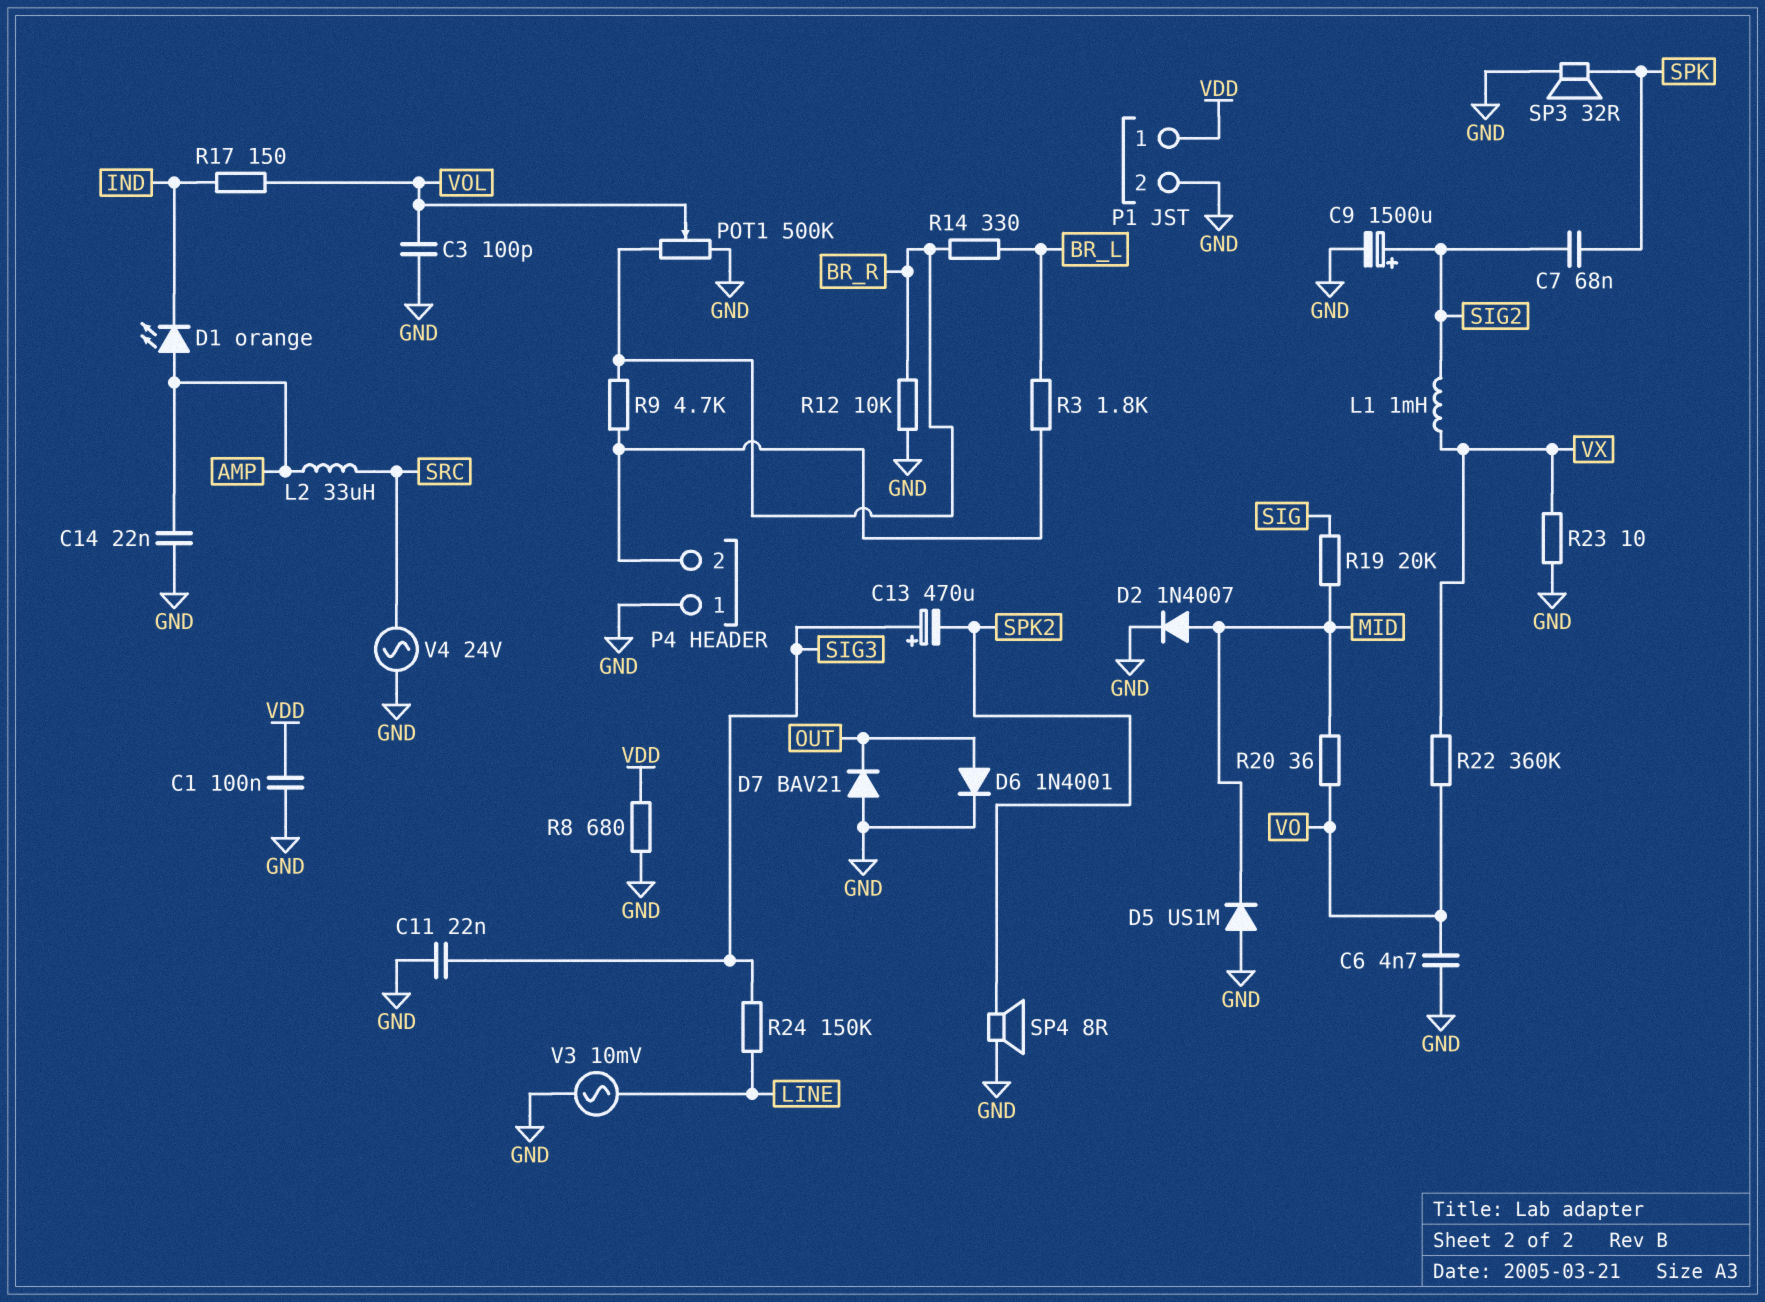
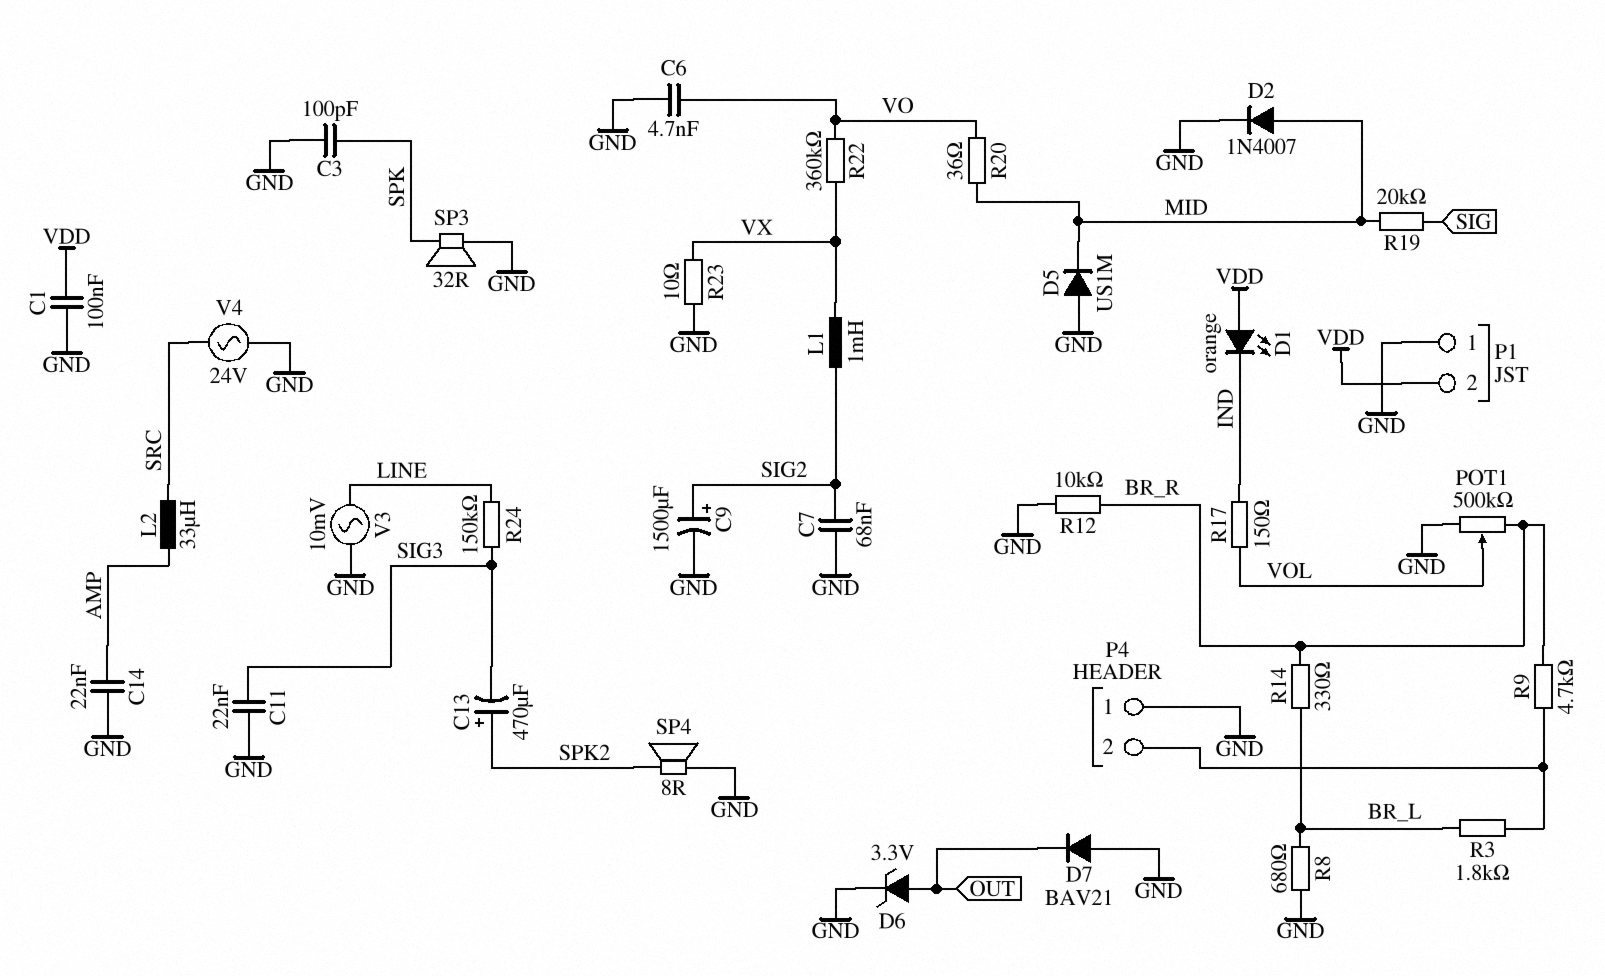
C3: 100pF (GND, VOL) -> 100pF (GND, SPK)
C7: 68nF (SIG2, SPK) -> 68nF (GND, SIG2)
C13: 470uF (plus SIG3, minus SPK2) -> 470uF (plus SPK2, minus SIG3)
D1: LED orange (A AMP, K IND) -> LED orange (A VDD, K IND)
D6: diode 1N4001 (A OUT, K GND) -> zener 3.3V (A OUT, K GND)
P1 pin 1: VDD -> GND
P1 pin 2: GND -> VDD
R8: 680 (GND, VDD) -> 680 (BR_L, GND)

